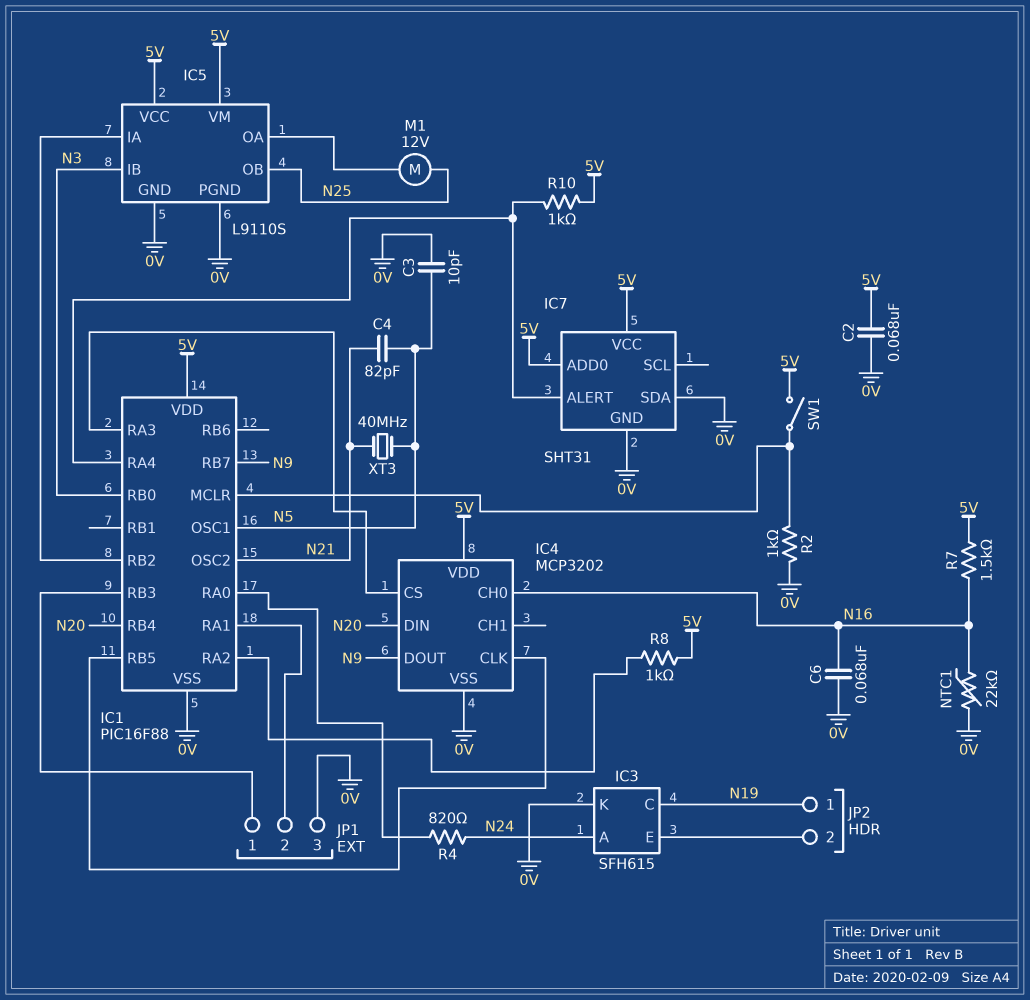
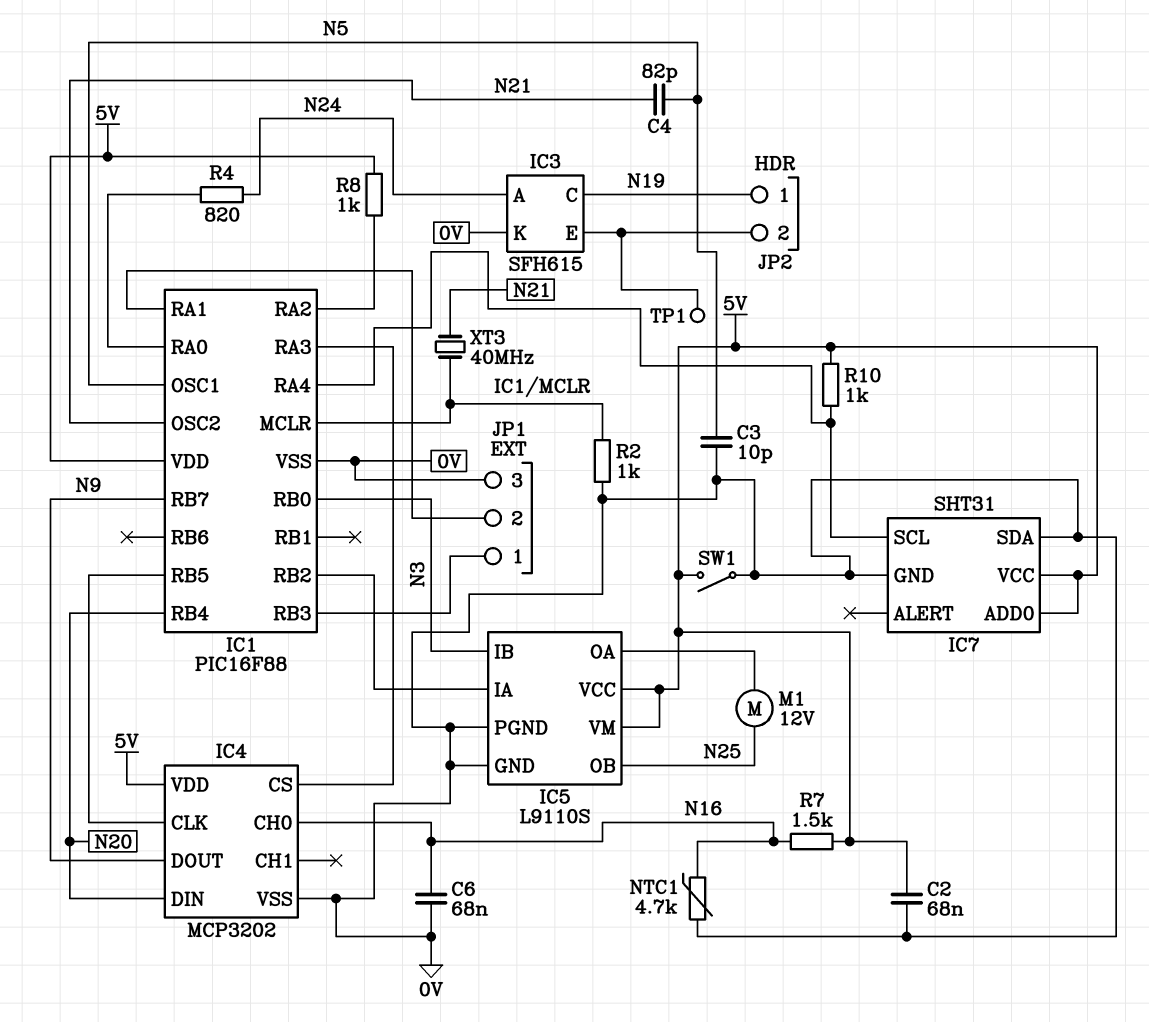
IC7 pin ALERT: IC1/RA4 -> none
IC7 pin SCL: none -> IC1/RA4
NTC1: 22k (0V, N16) -> 4.7k (0V, N16)
SW1: switch (5V, IC1/MCLR) -> switch (0V, 5V)
TP1: none -> test point (IC3/E)
XT3: 40MHz (N5, N21) -> 40MHz (IC1/MCLR, N21)

